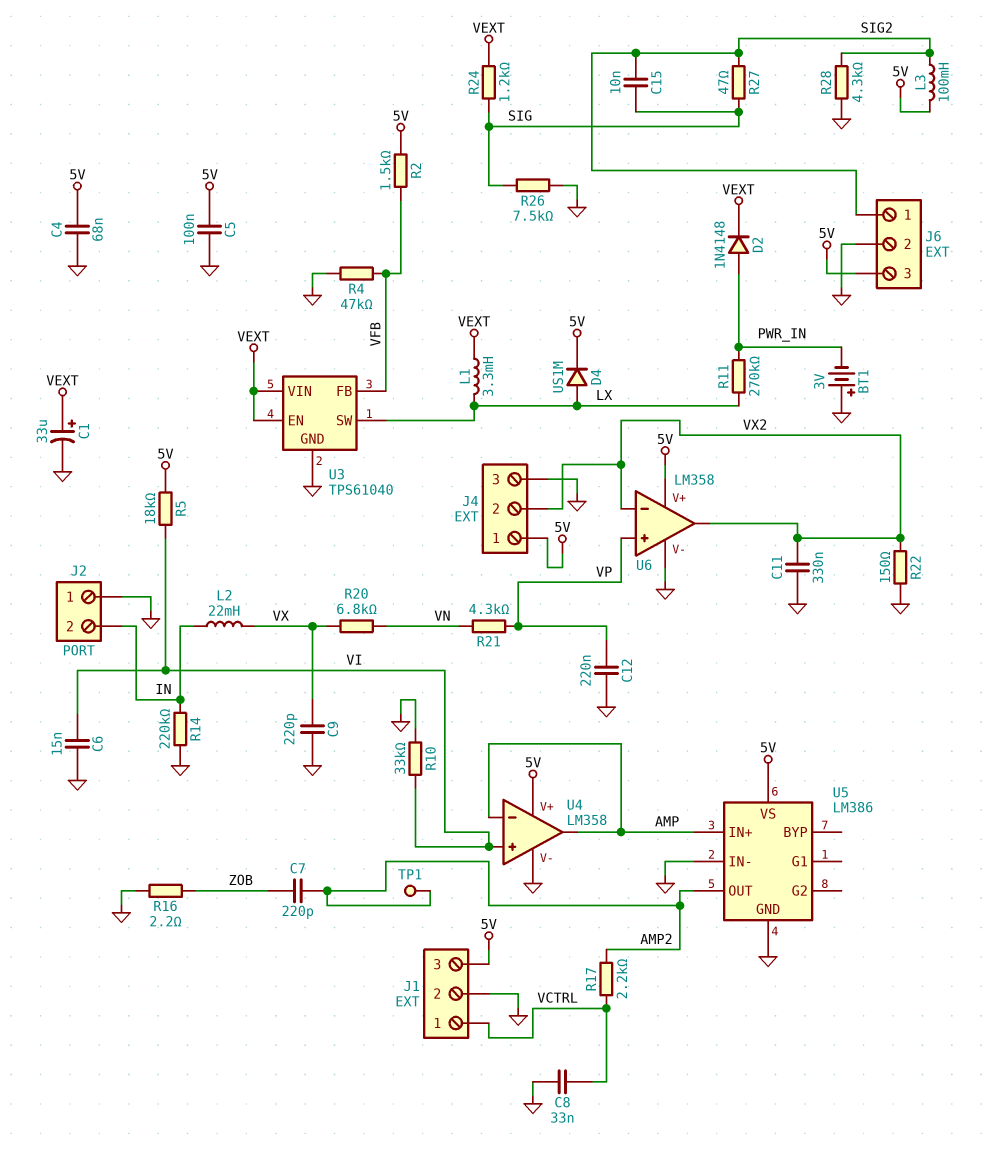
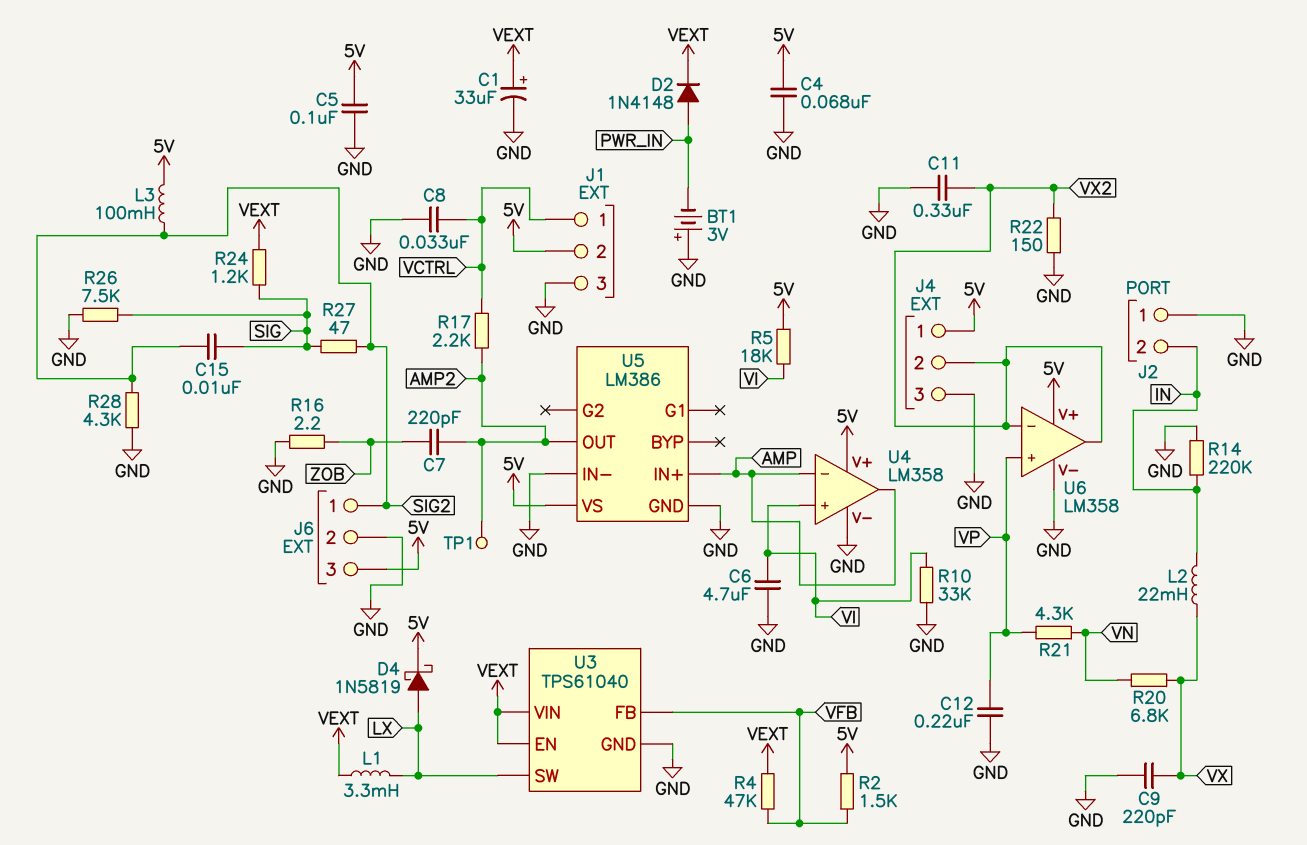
C6: 15nF (GND, VI) -> 4.7uF (GND, VI)
D4: diode US1M (A LX, K 5V) -> schottky 1N5819 (A LX, K 5V)
J1 pin 2: GND -> 5V
J1 pin 3: 5V -> GND
R4: 47k (GND, VFB) -> 47k (VEXT, VFB)
R11: 270k (LX, PWR_IN) -> none

